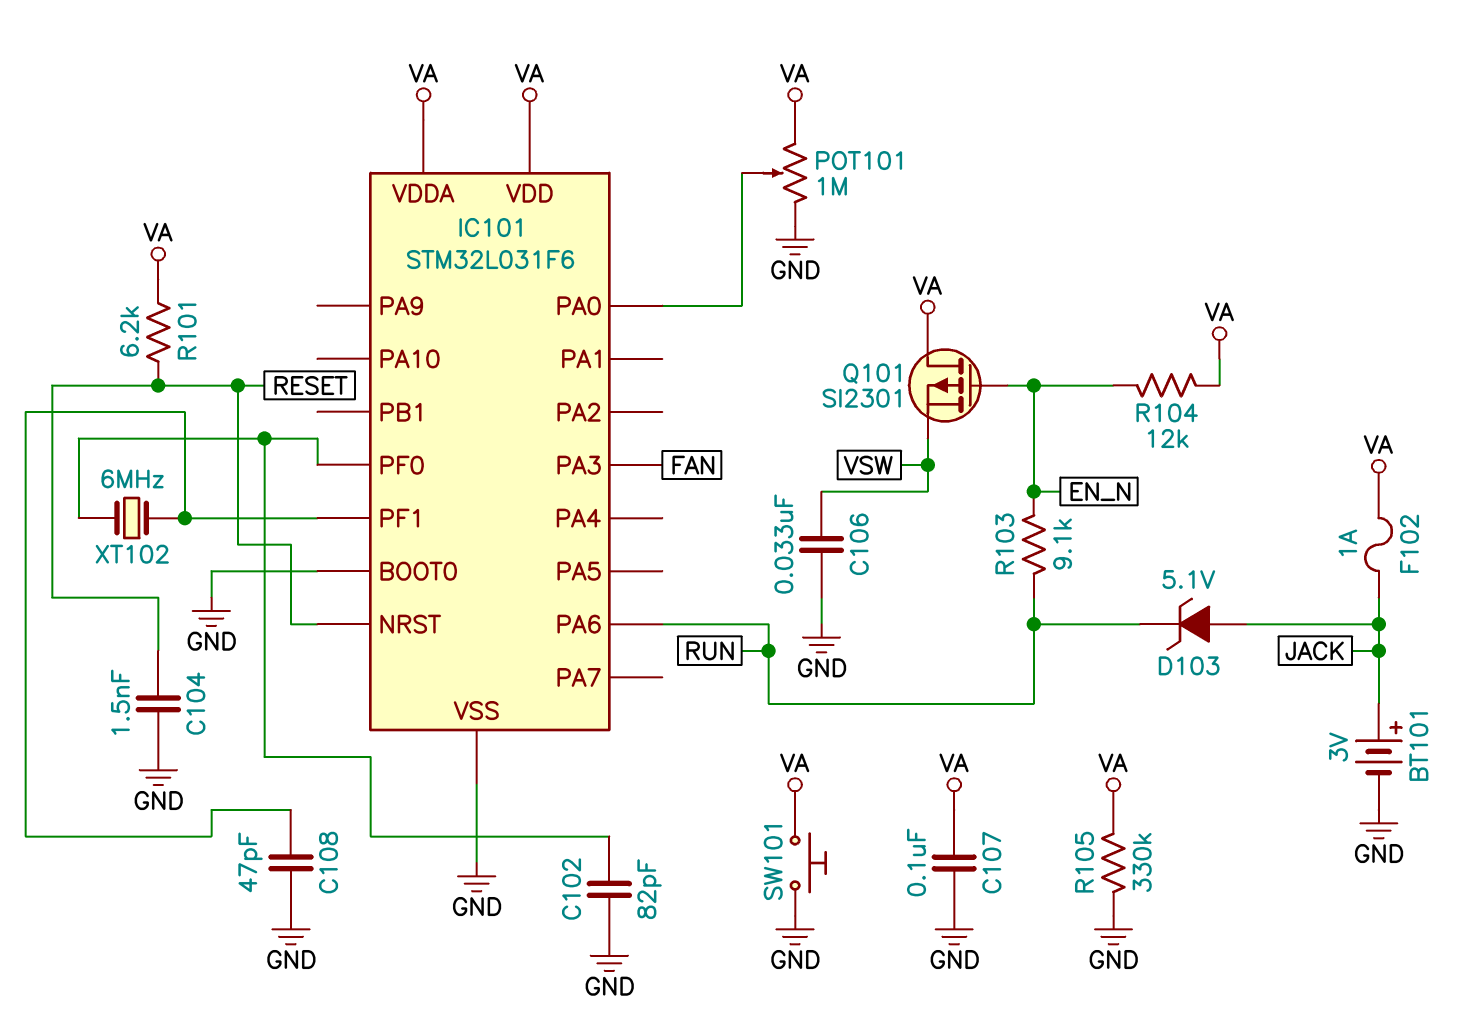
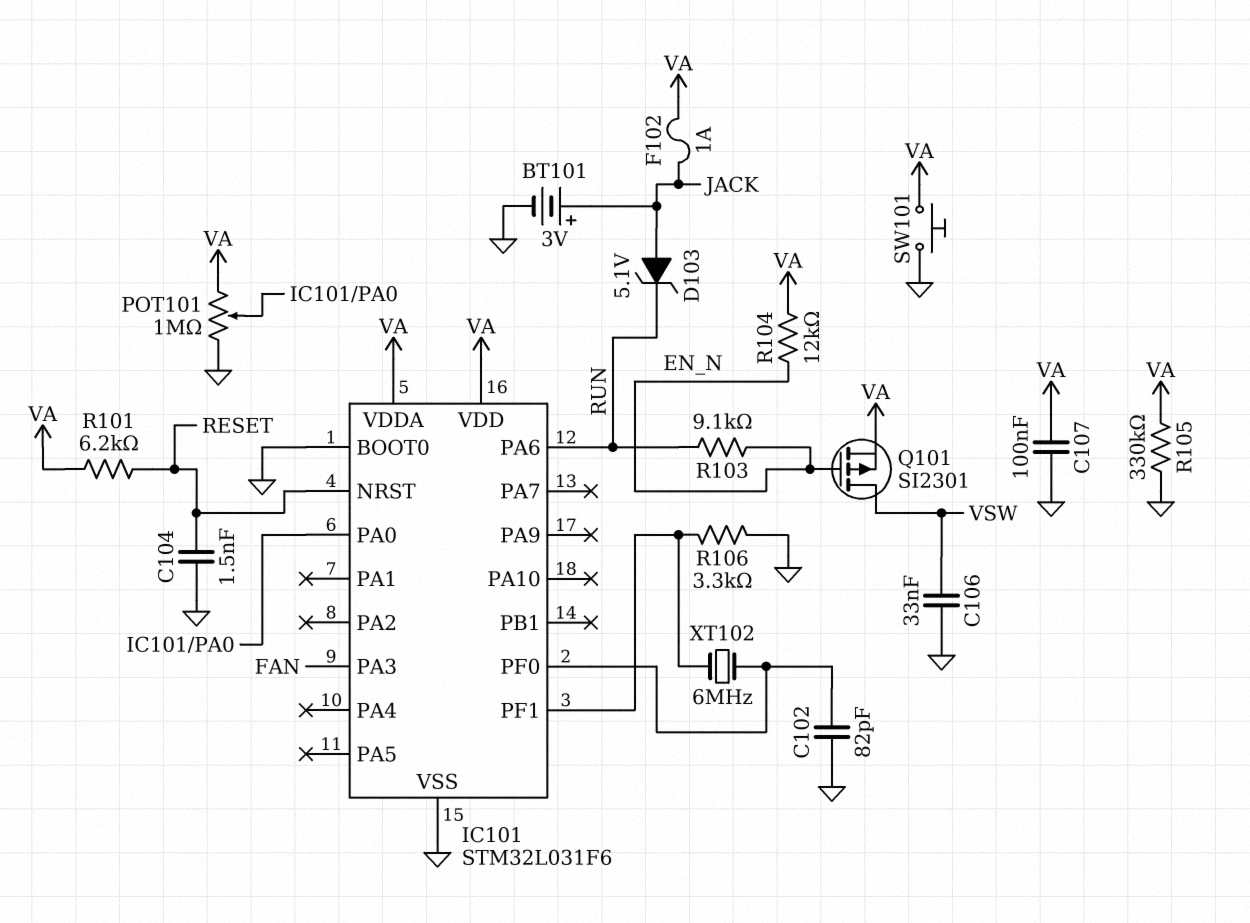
C108: 47pF (GND, IC101/PF1) -> none
Q101: PMOS SI2301 (G EN_N, D VA, S VSW) -> PMOS SI2301 (G EN_N, D VSW, S VA)
R106: none -> 3.3k (GND, IC101/PF1)

